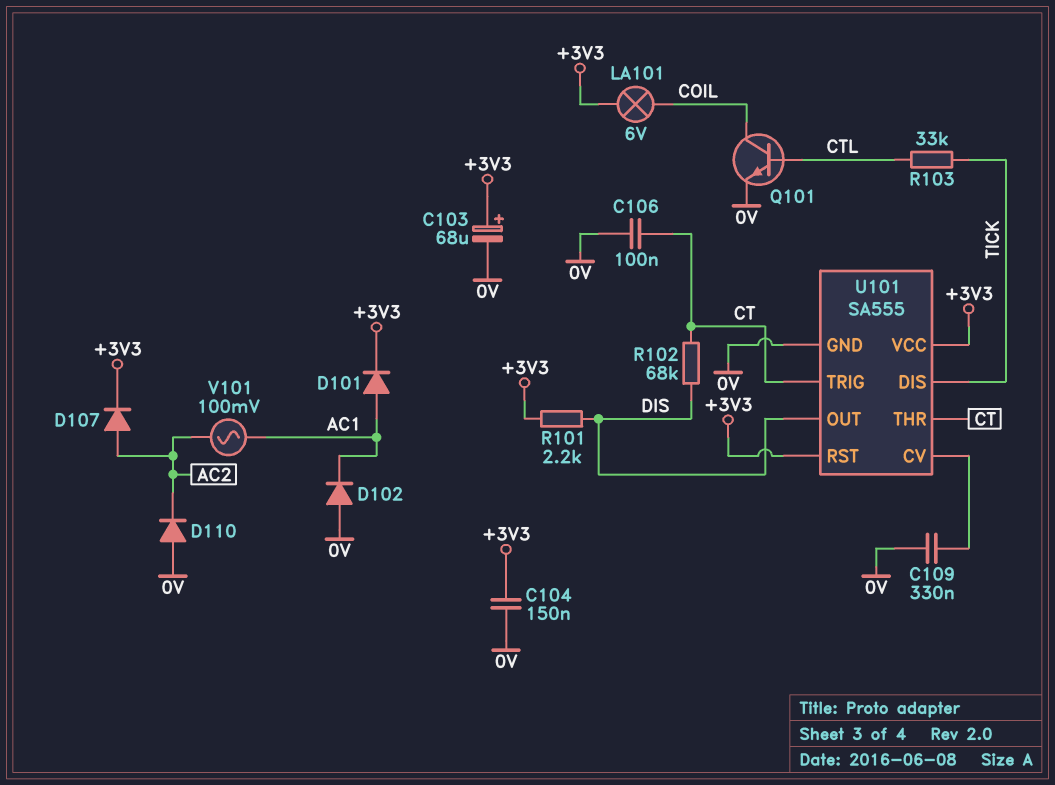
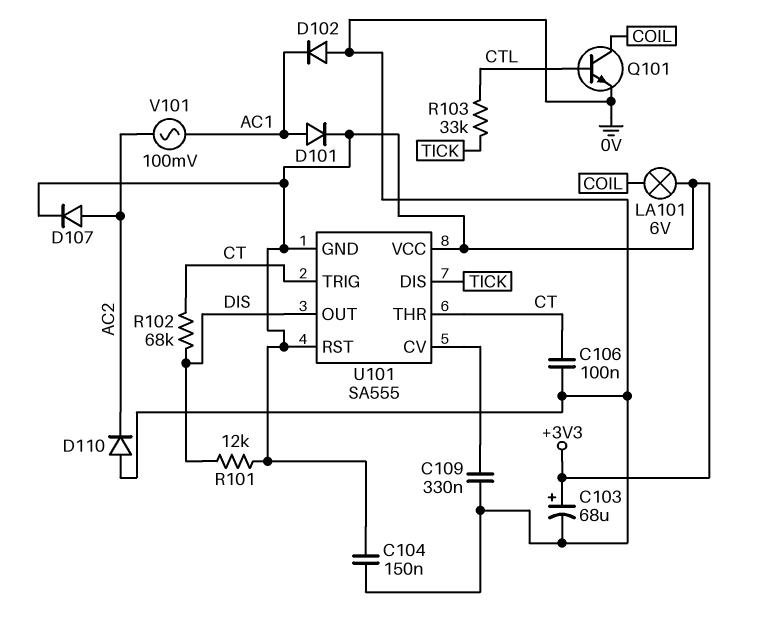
R101: 2.2k (+3V3, DIS) -> 12k (+3V3, DIS)
U101 pin GND: 0V -> +3V3

